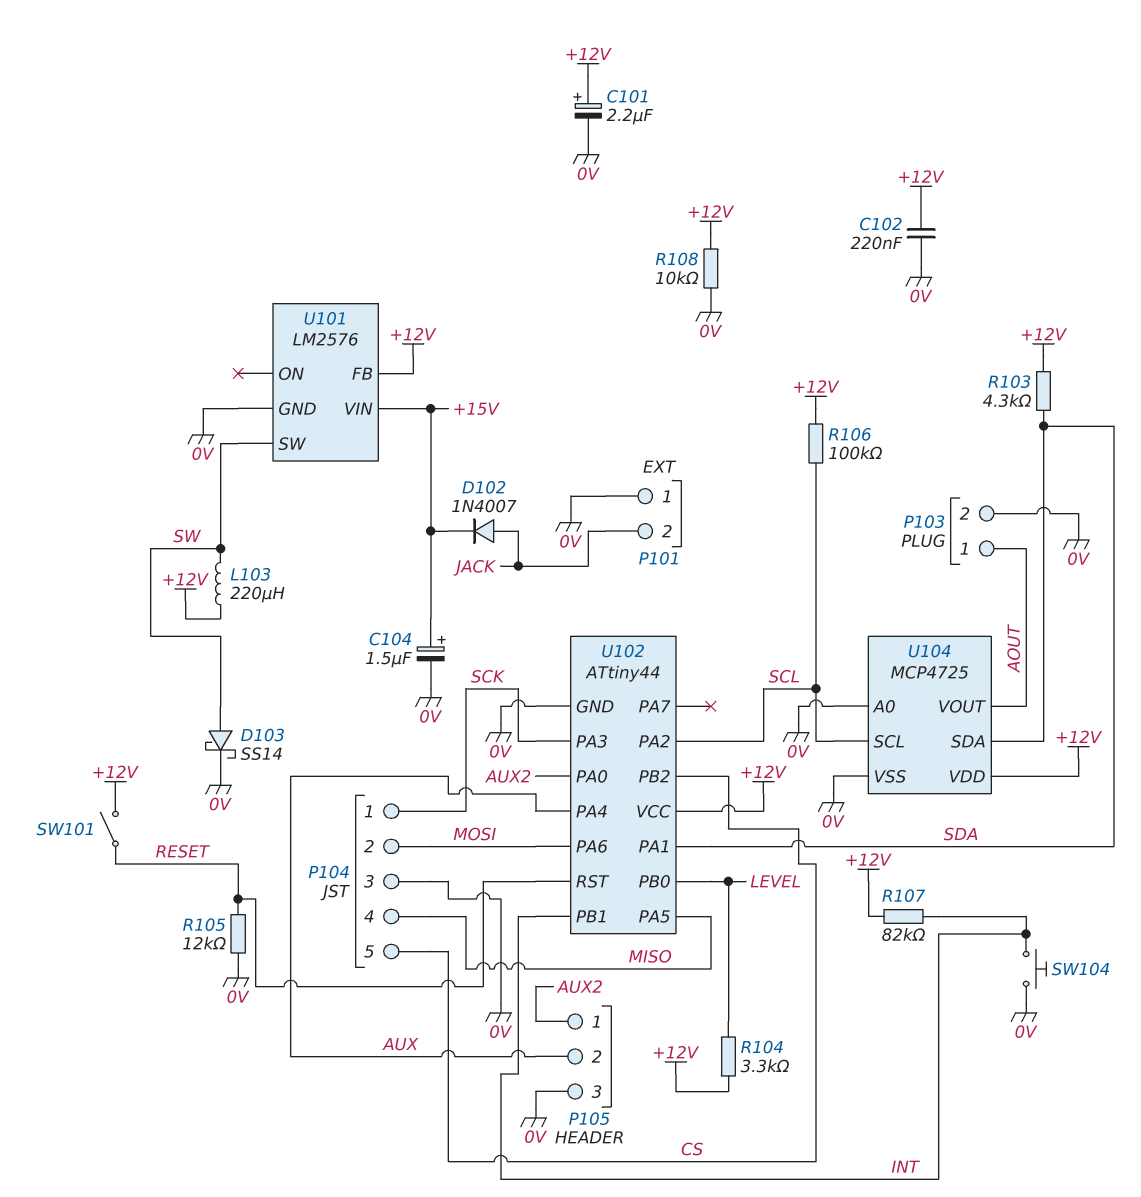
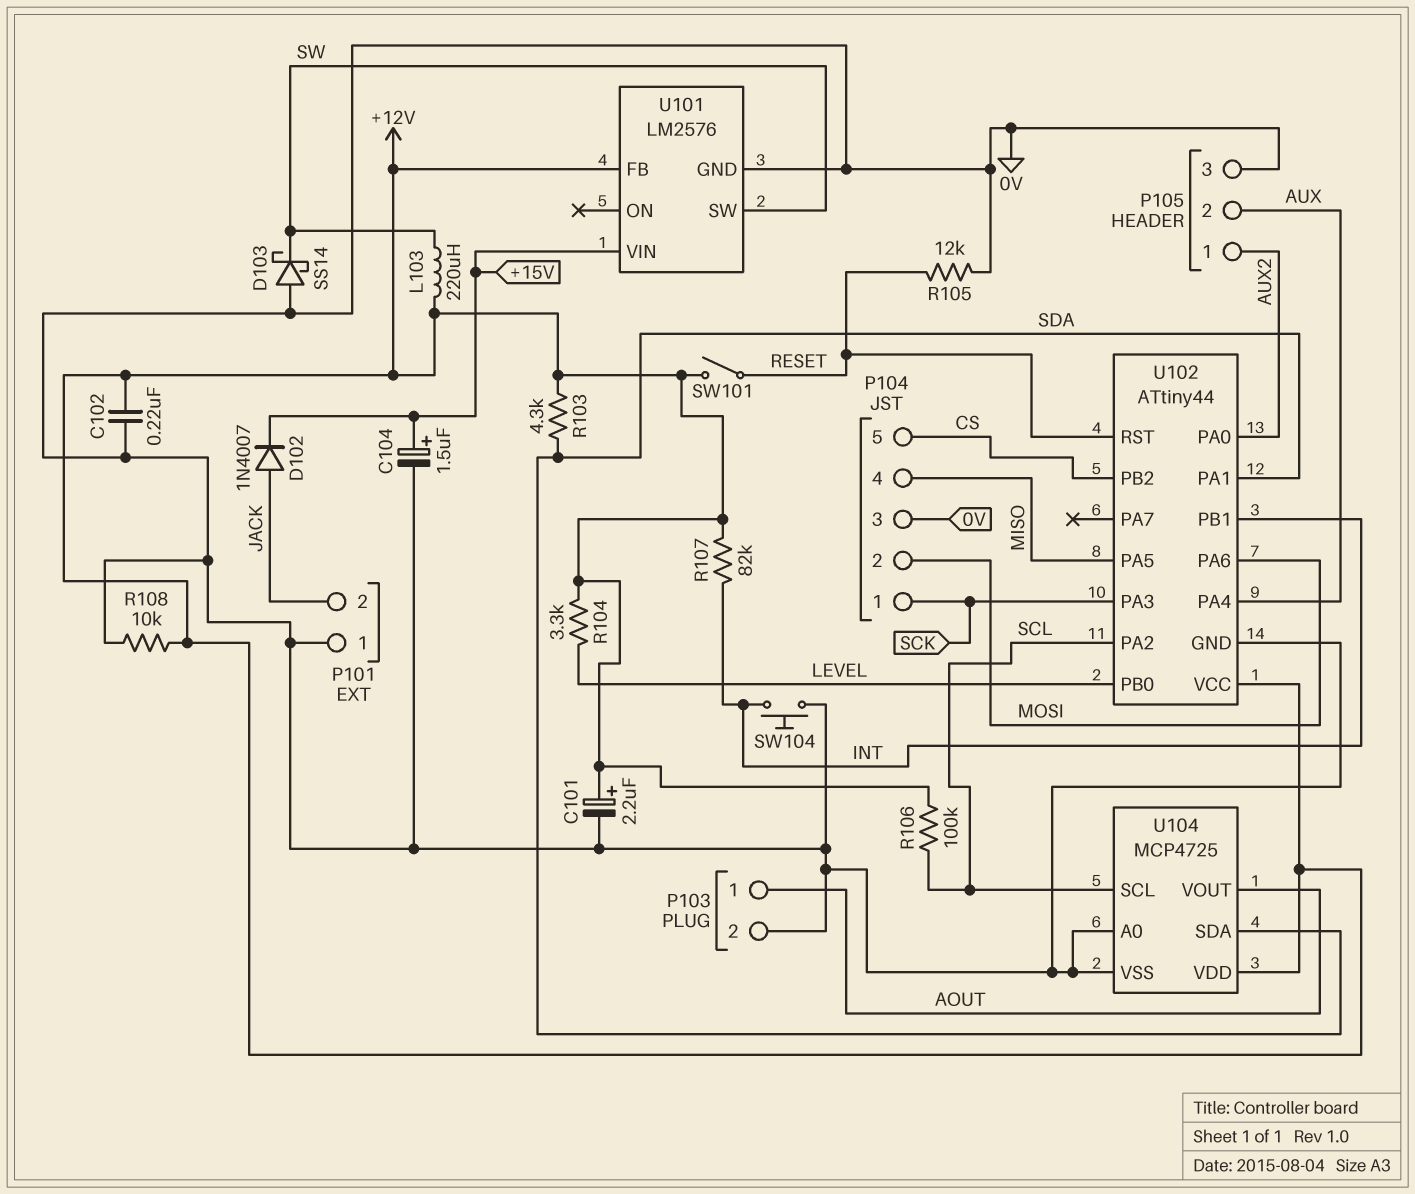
D103: schottky SS14 (A SW, K 0V) -> schottky SS14 (A 0V, K SW)

